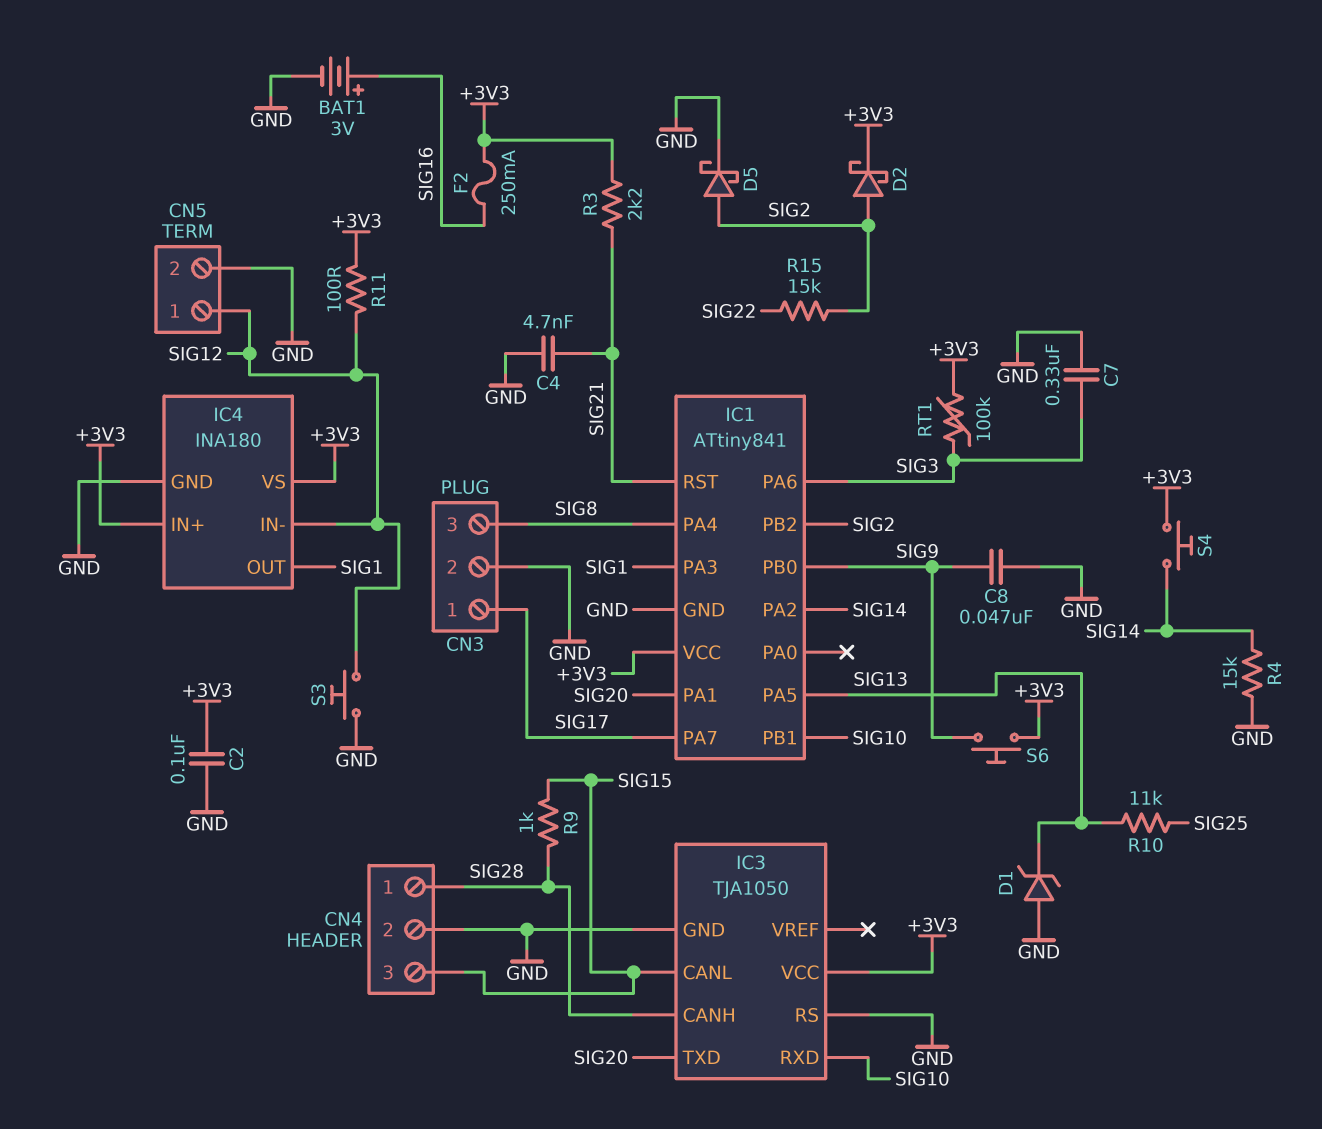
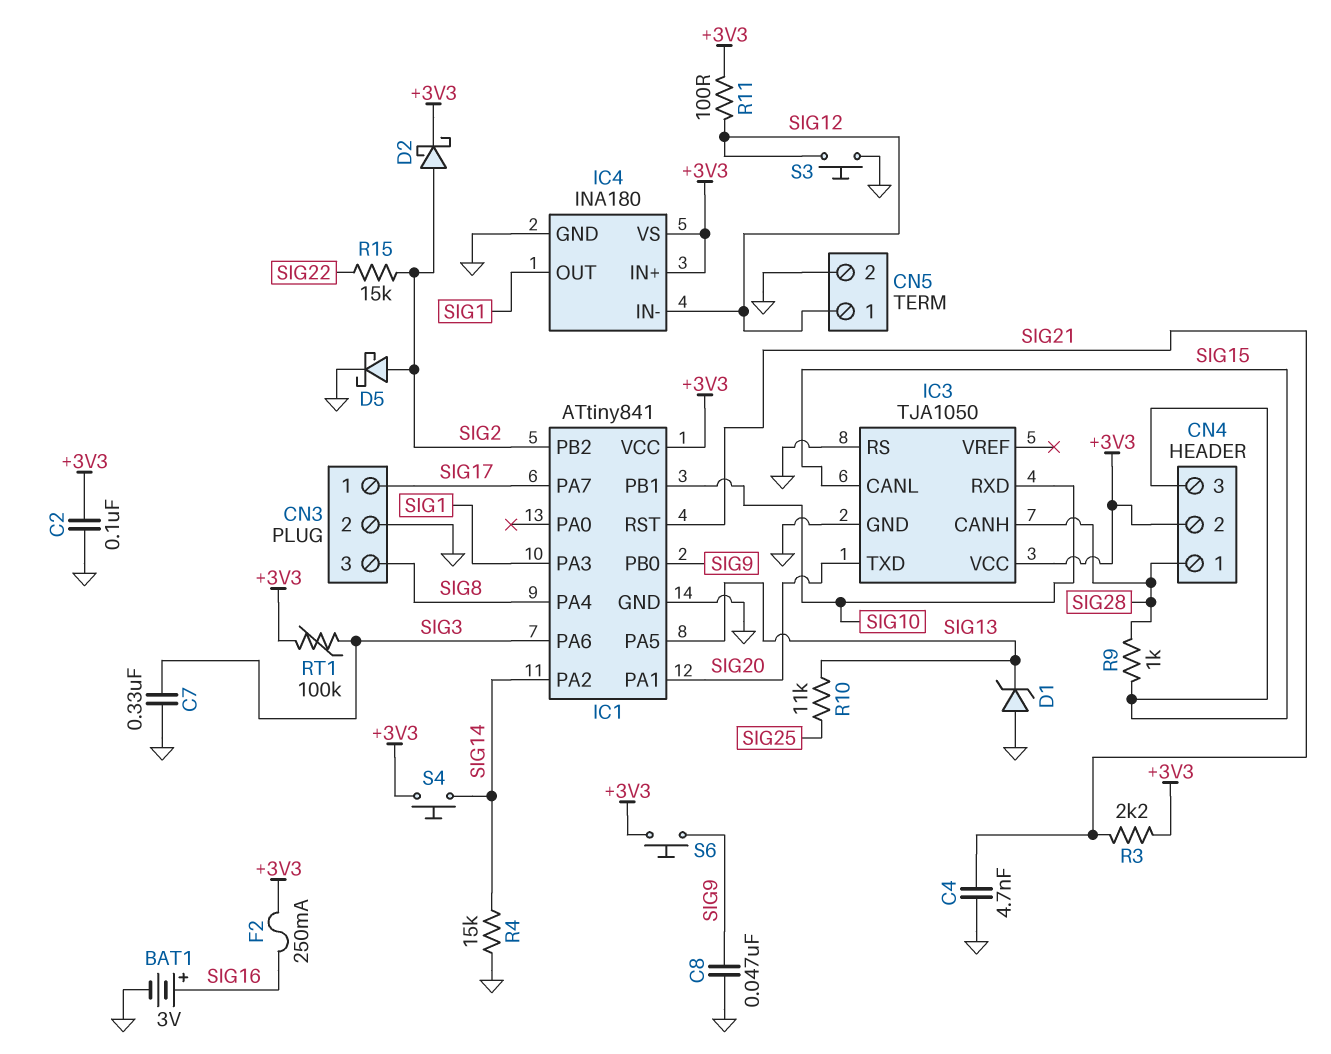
CN4 pin 2: GND -> +3V3

